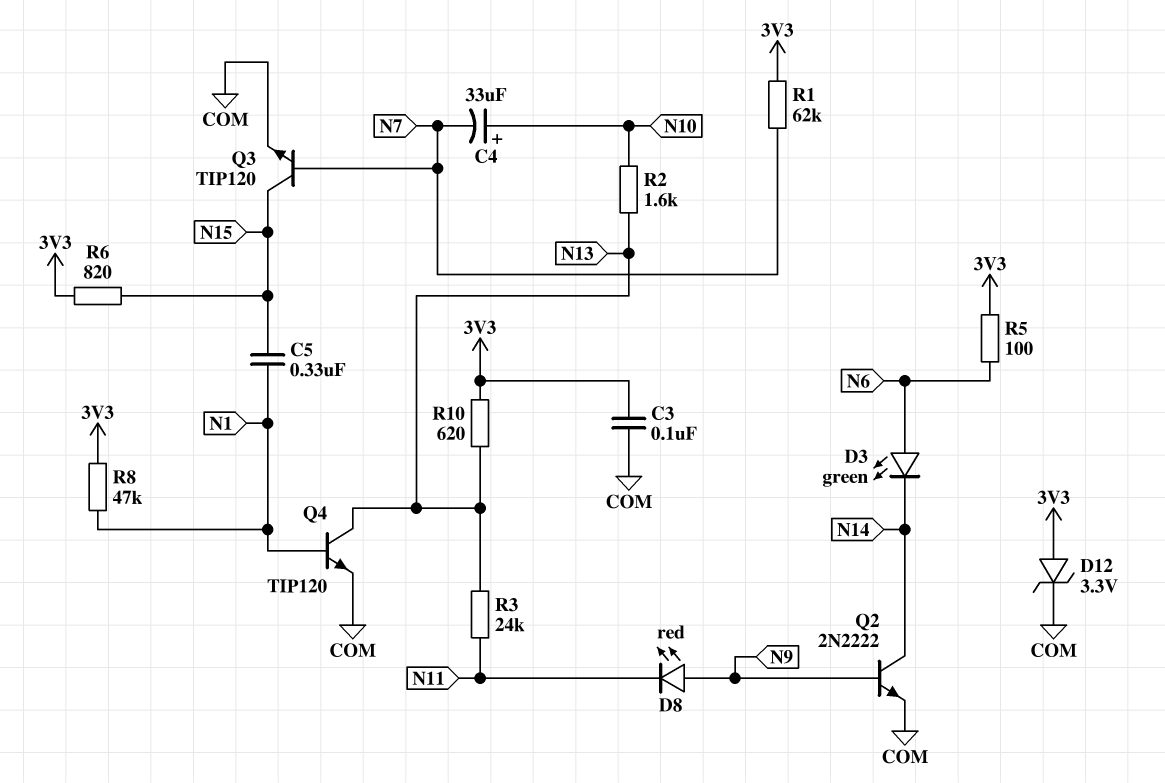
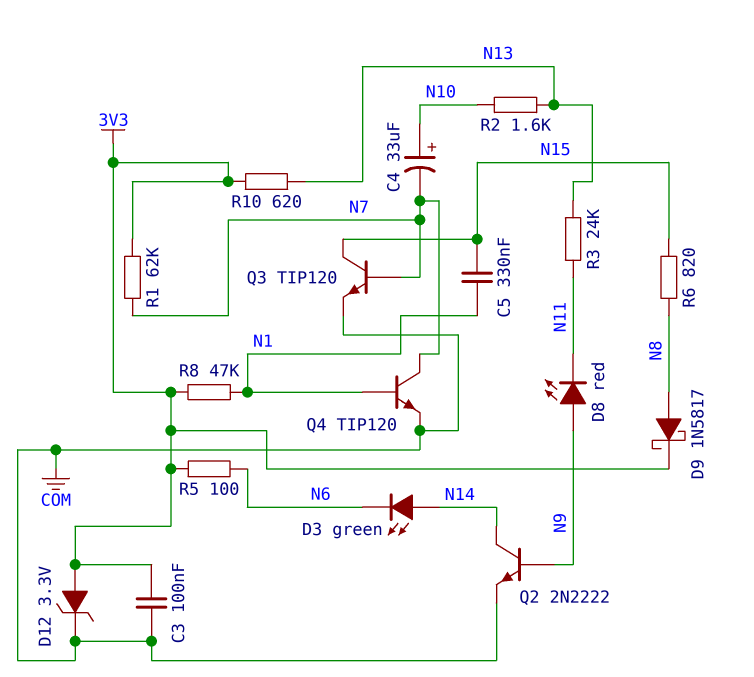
D3: LED green (A N6, K N14) -> LED green (A N14, K N6)
D9: none -> schottky 1N5817 (A N8, K 3V3)
Q4: NPN TIP120 (B N1, C N13, E COM) -> NPN TIP120 (B N1, C N7, E COM)
R6: 820 (3V3, N15) -> 820 (N8, N15)

